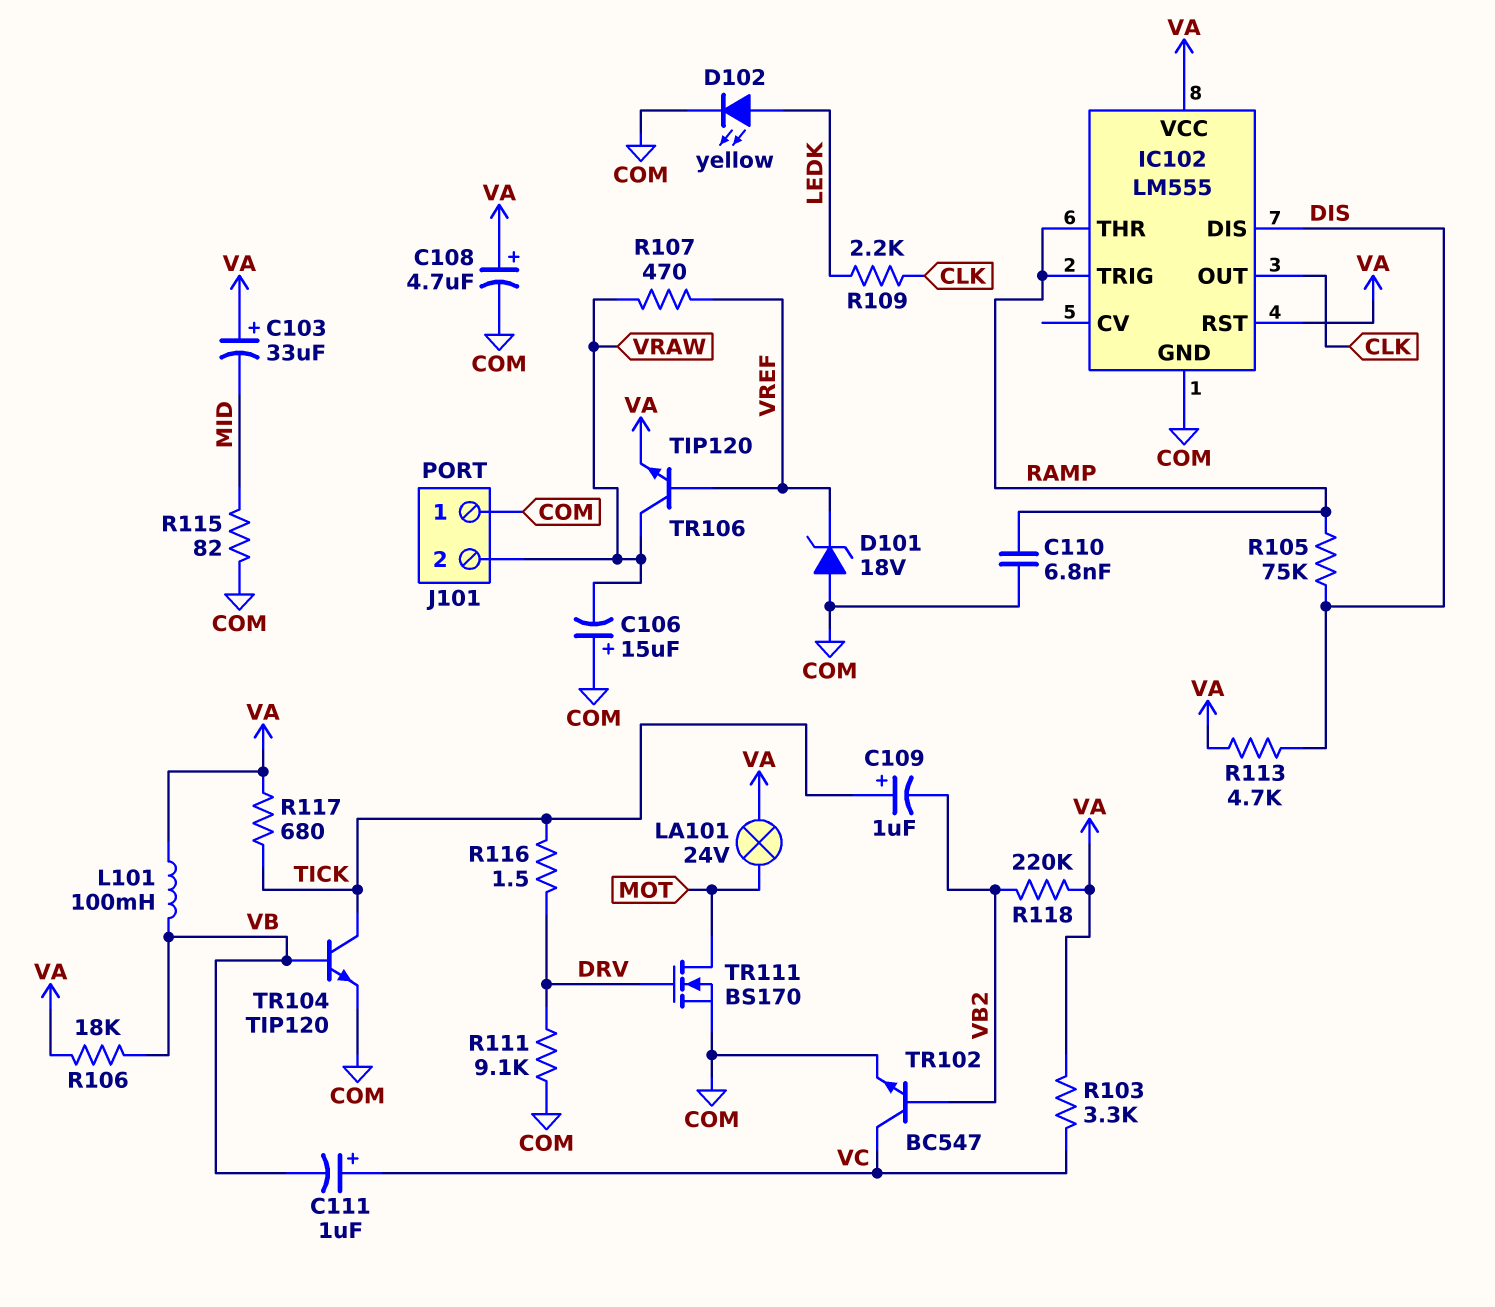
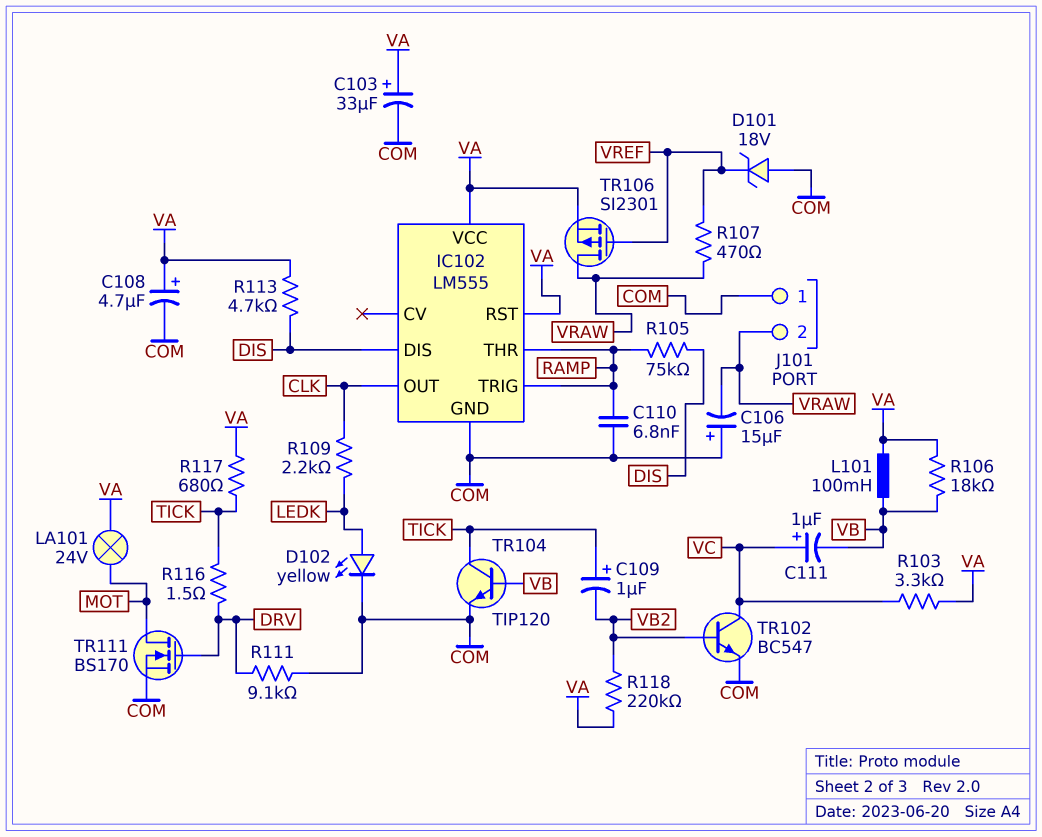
C103: 33uF (plus VA, minus MID) -> 33uF (plus VA, minus COM)
R115: 82 (COM, MID) -> none
TR106: NPN TIP120 (B VREF, C VRAW, E VA) -> PMOS SI2301 (G VREF, D VRAW, S VA)

